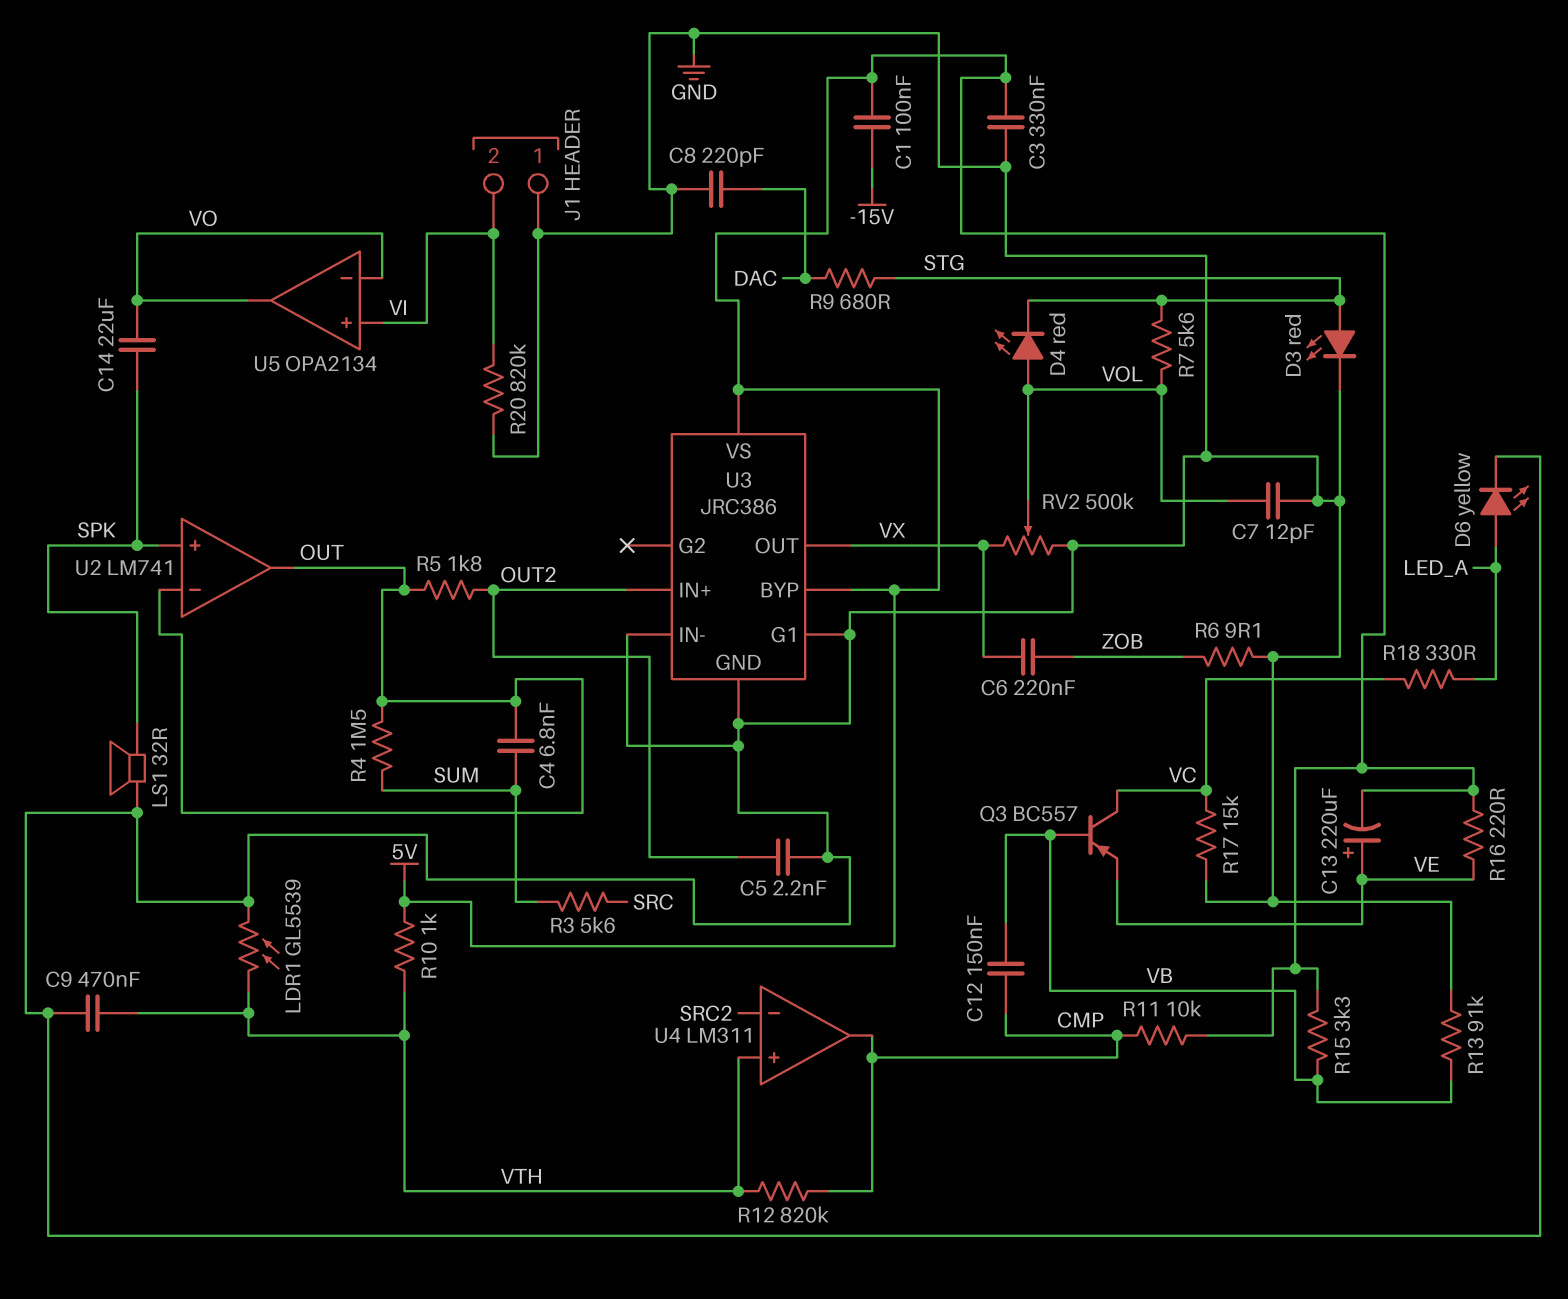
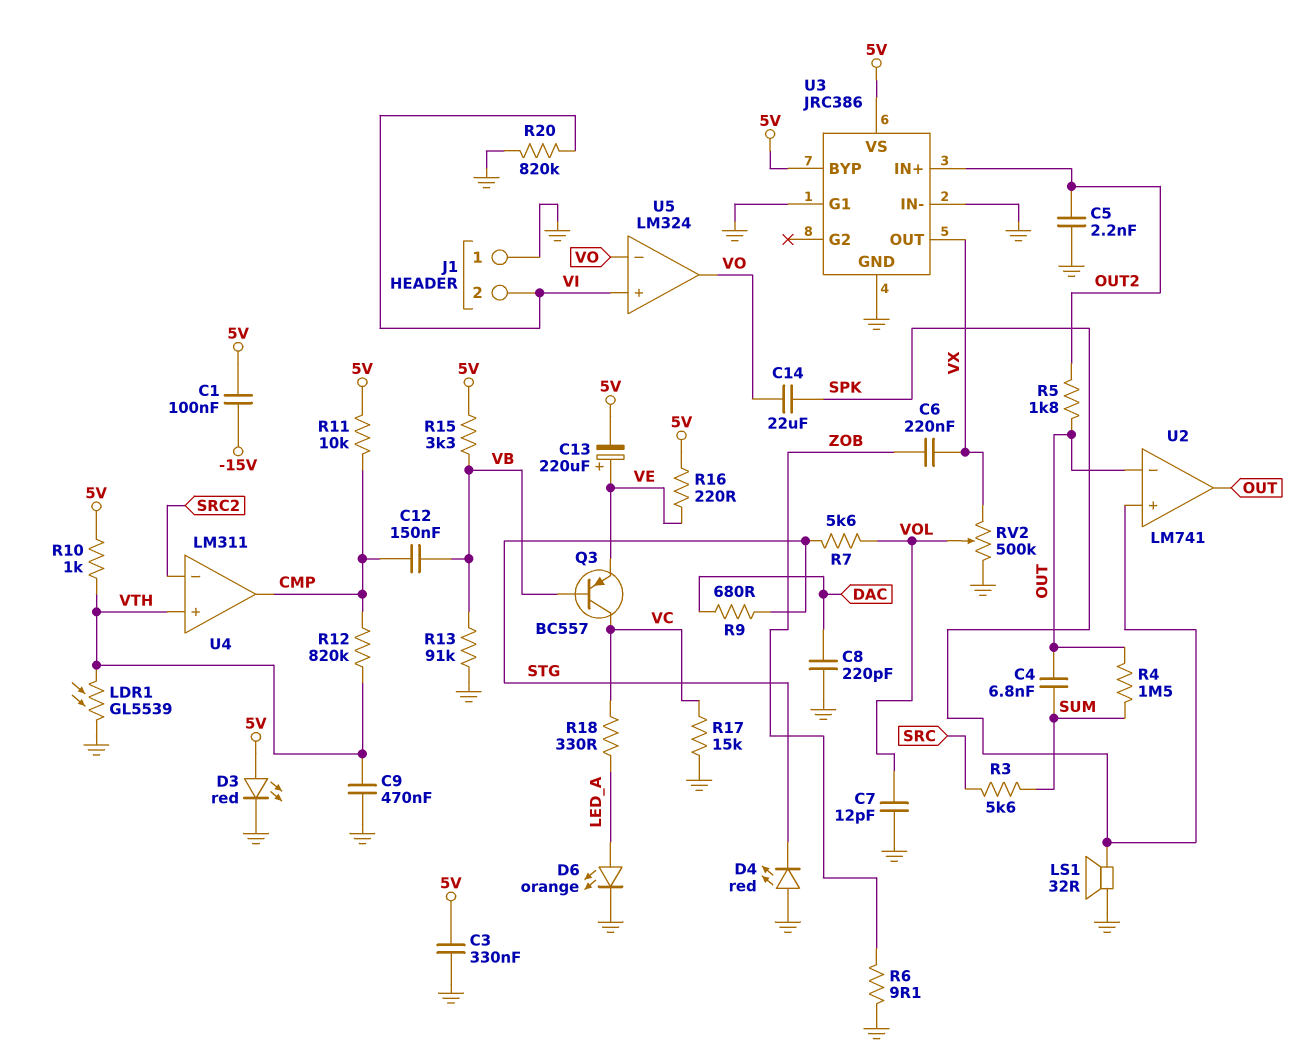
D3: LED red (A STG, K GND) -> LED red (A 5V, K GND)
D4: LED red (A VOL, K STG) -> LED red (A GND, K STG)
D6: LED yellow (A LED_A, K GND) -> LED orange (A LED_A, K GND)
U5: OPA2134 -> LM324

